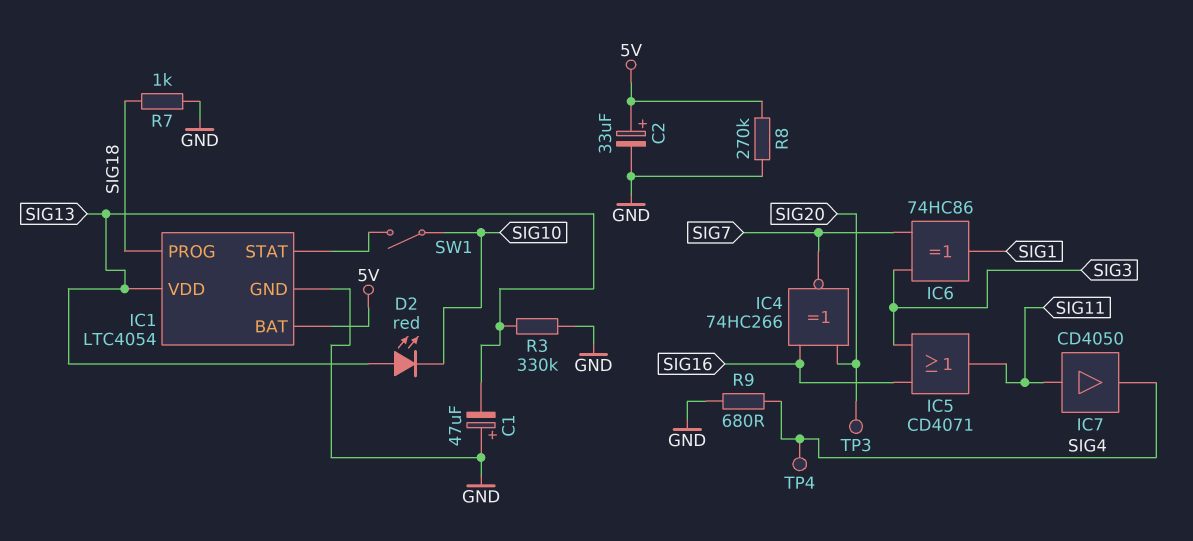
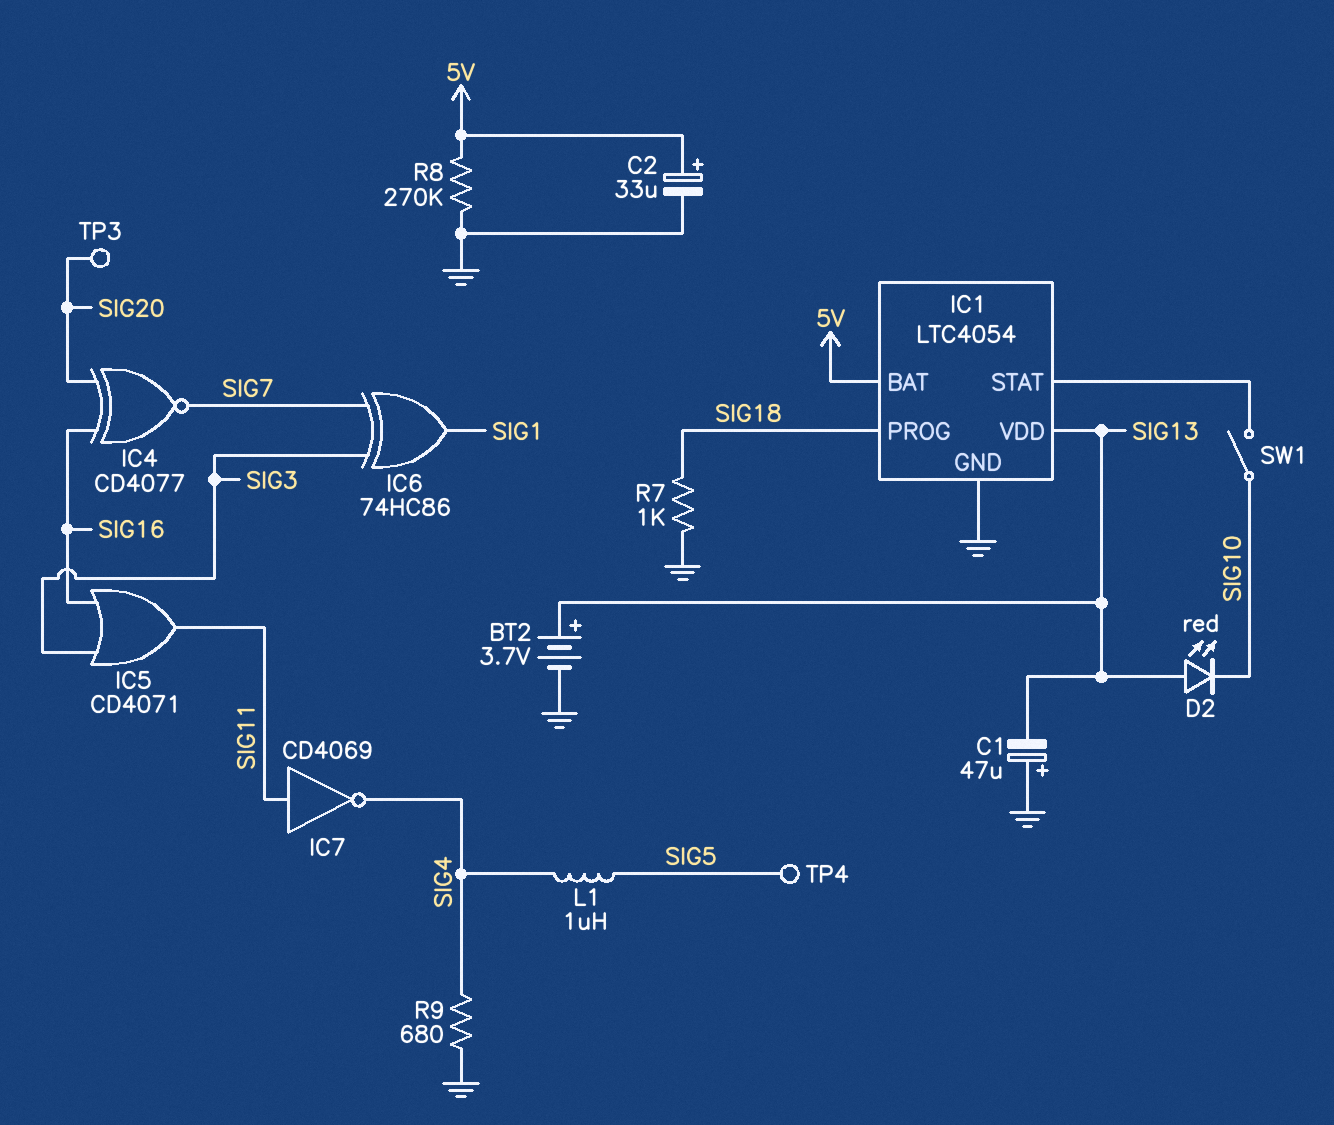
BT2: none -> 3.7V (plus SIG13, minus GND)
IC4: XNOR 74HC266 (in SIG16, in SIG20, out SIG7) -> XNOR CD4077 (in SIG16, in SIG20, out SIG7)
IC7: buffer CD4050 (in SIG11, out SIG4) -> NOT CD4069 (in SIG11, out SIG4)
L1: none -> 1uH (SIG4, SIG5)
R3: 330k (GND, SIG13) -> none
TP4: test point (SIG4) -> test point (SIG5)

